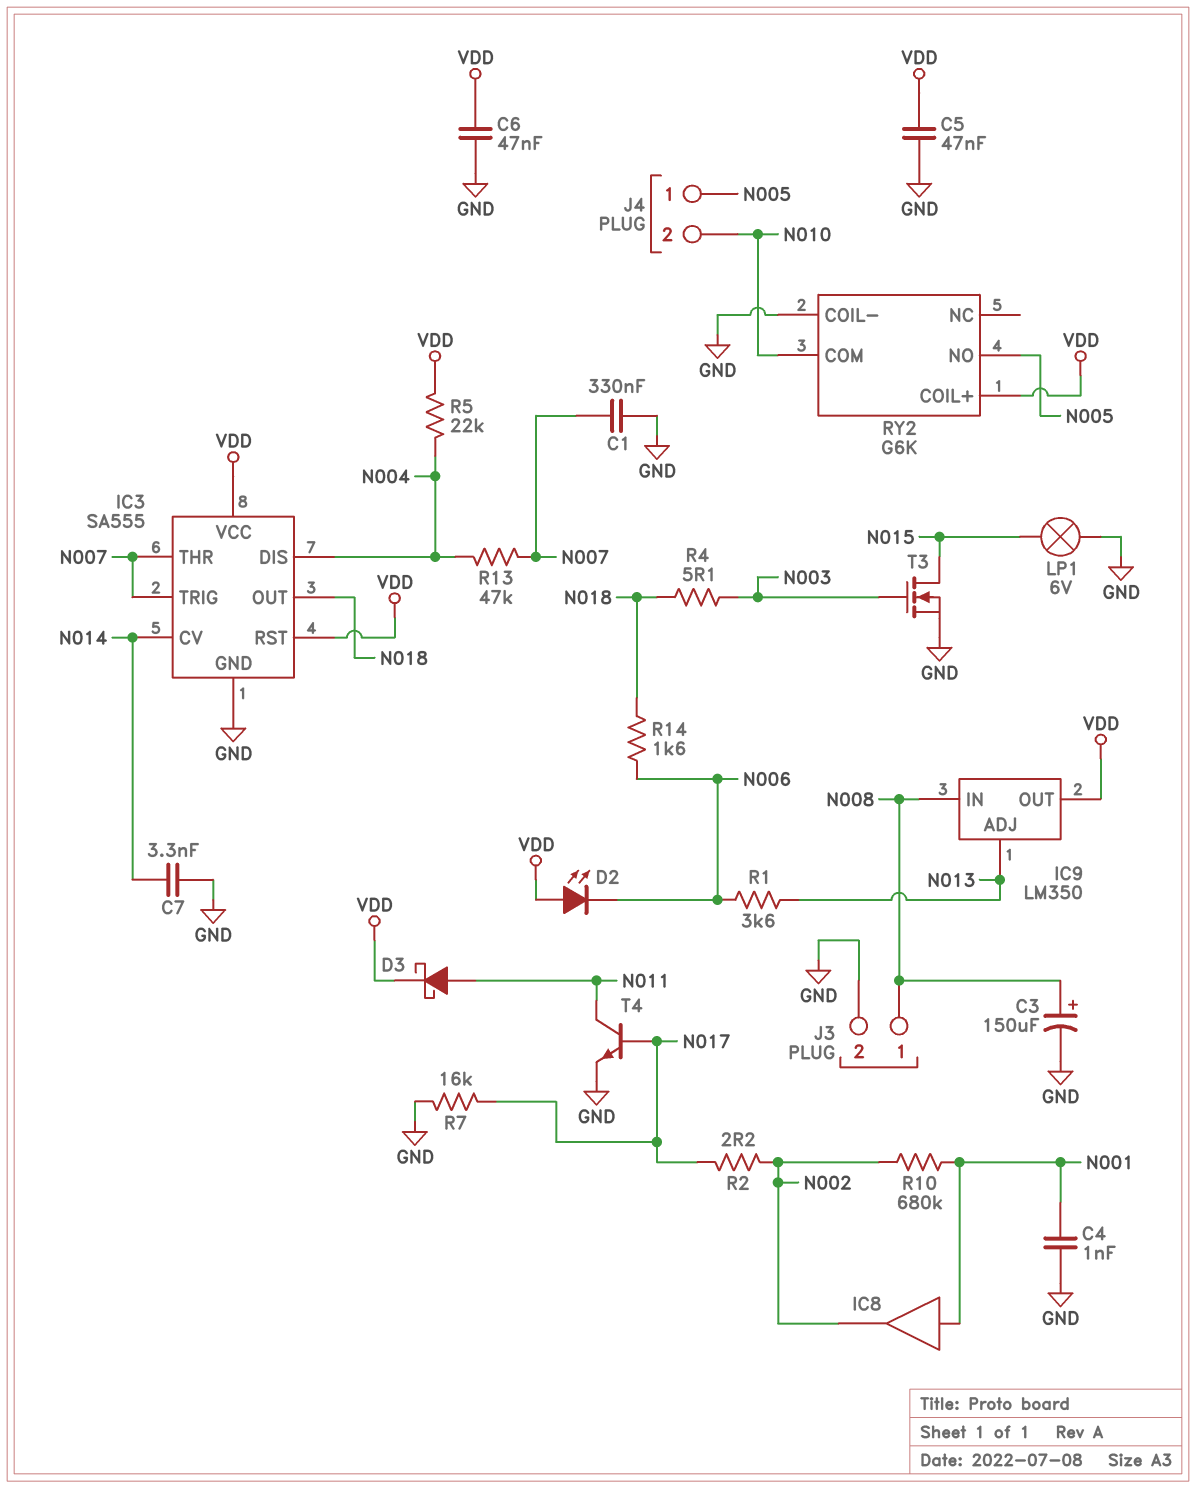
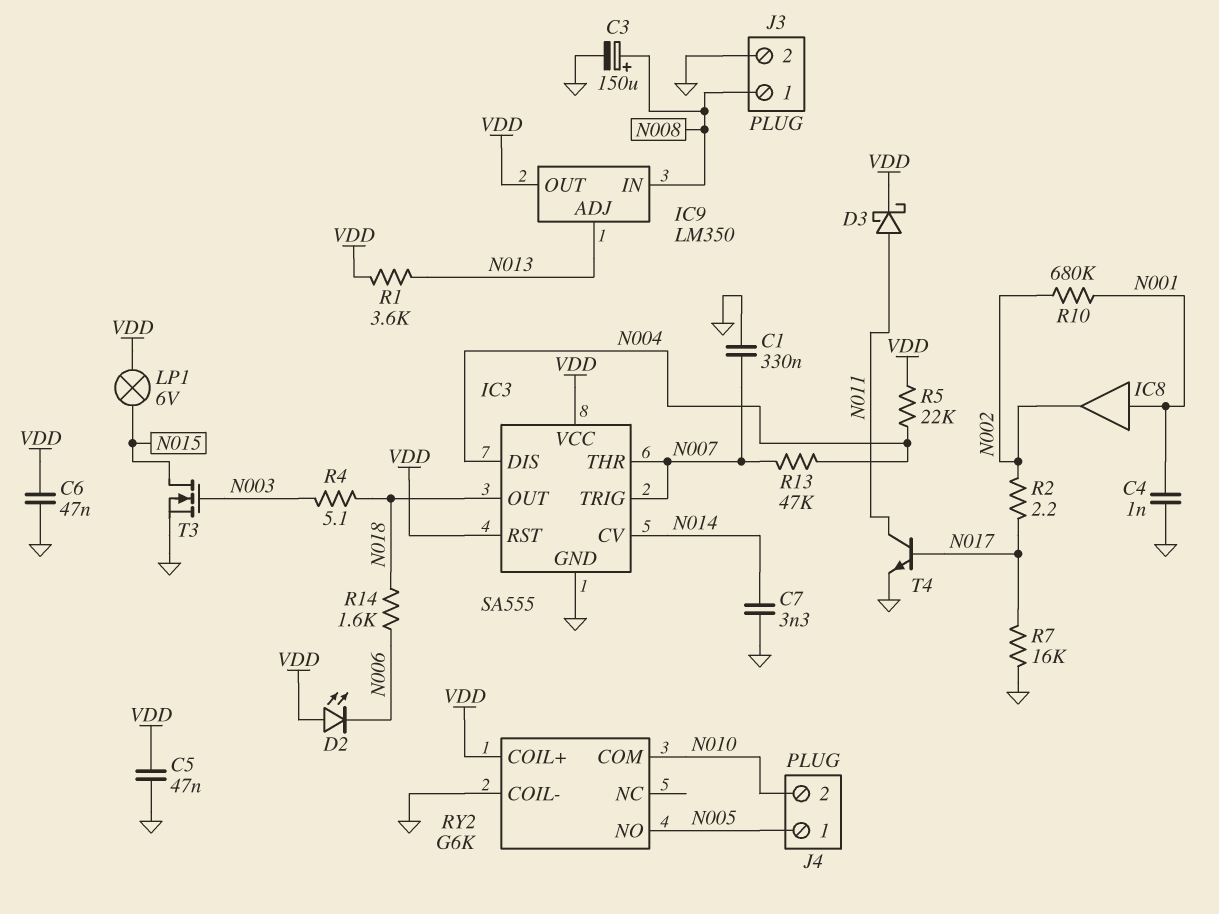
LP1: lamp 6V (GND, N015) -> lamp 6V (N015, VDD)
R1: 3.6k (N006, N013) -> 3.6k (N013, VDD)

